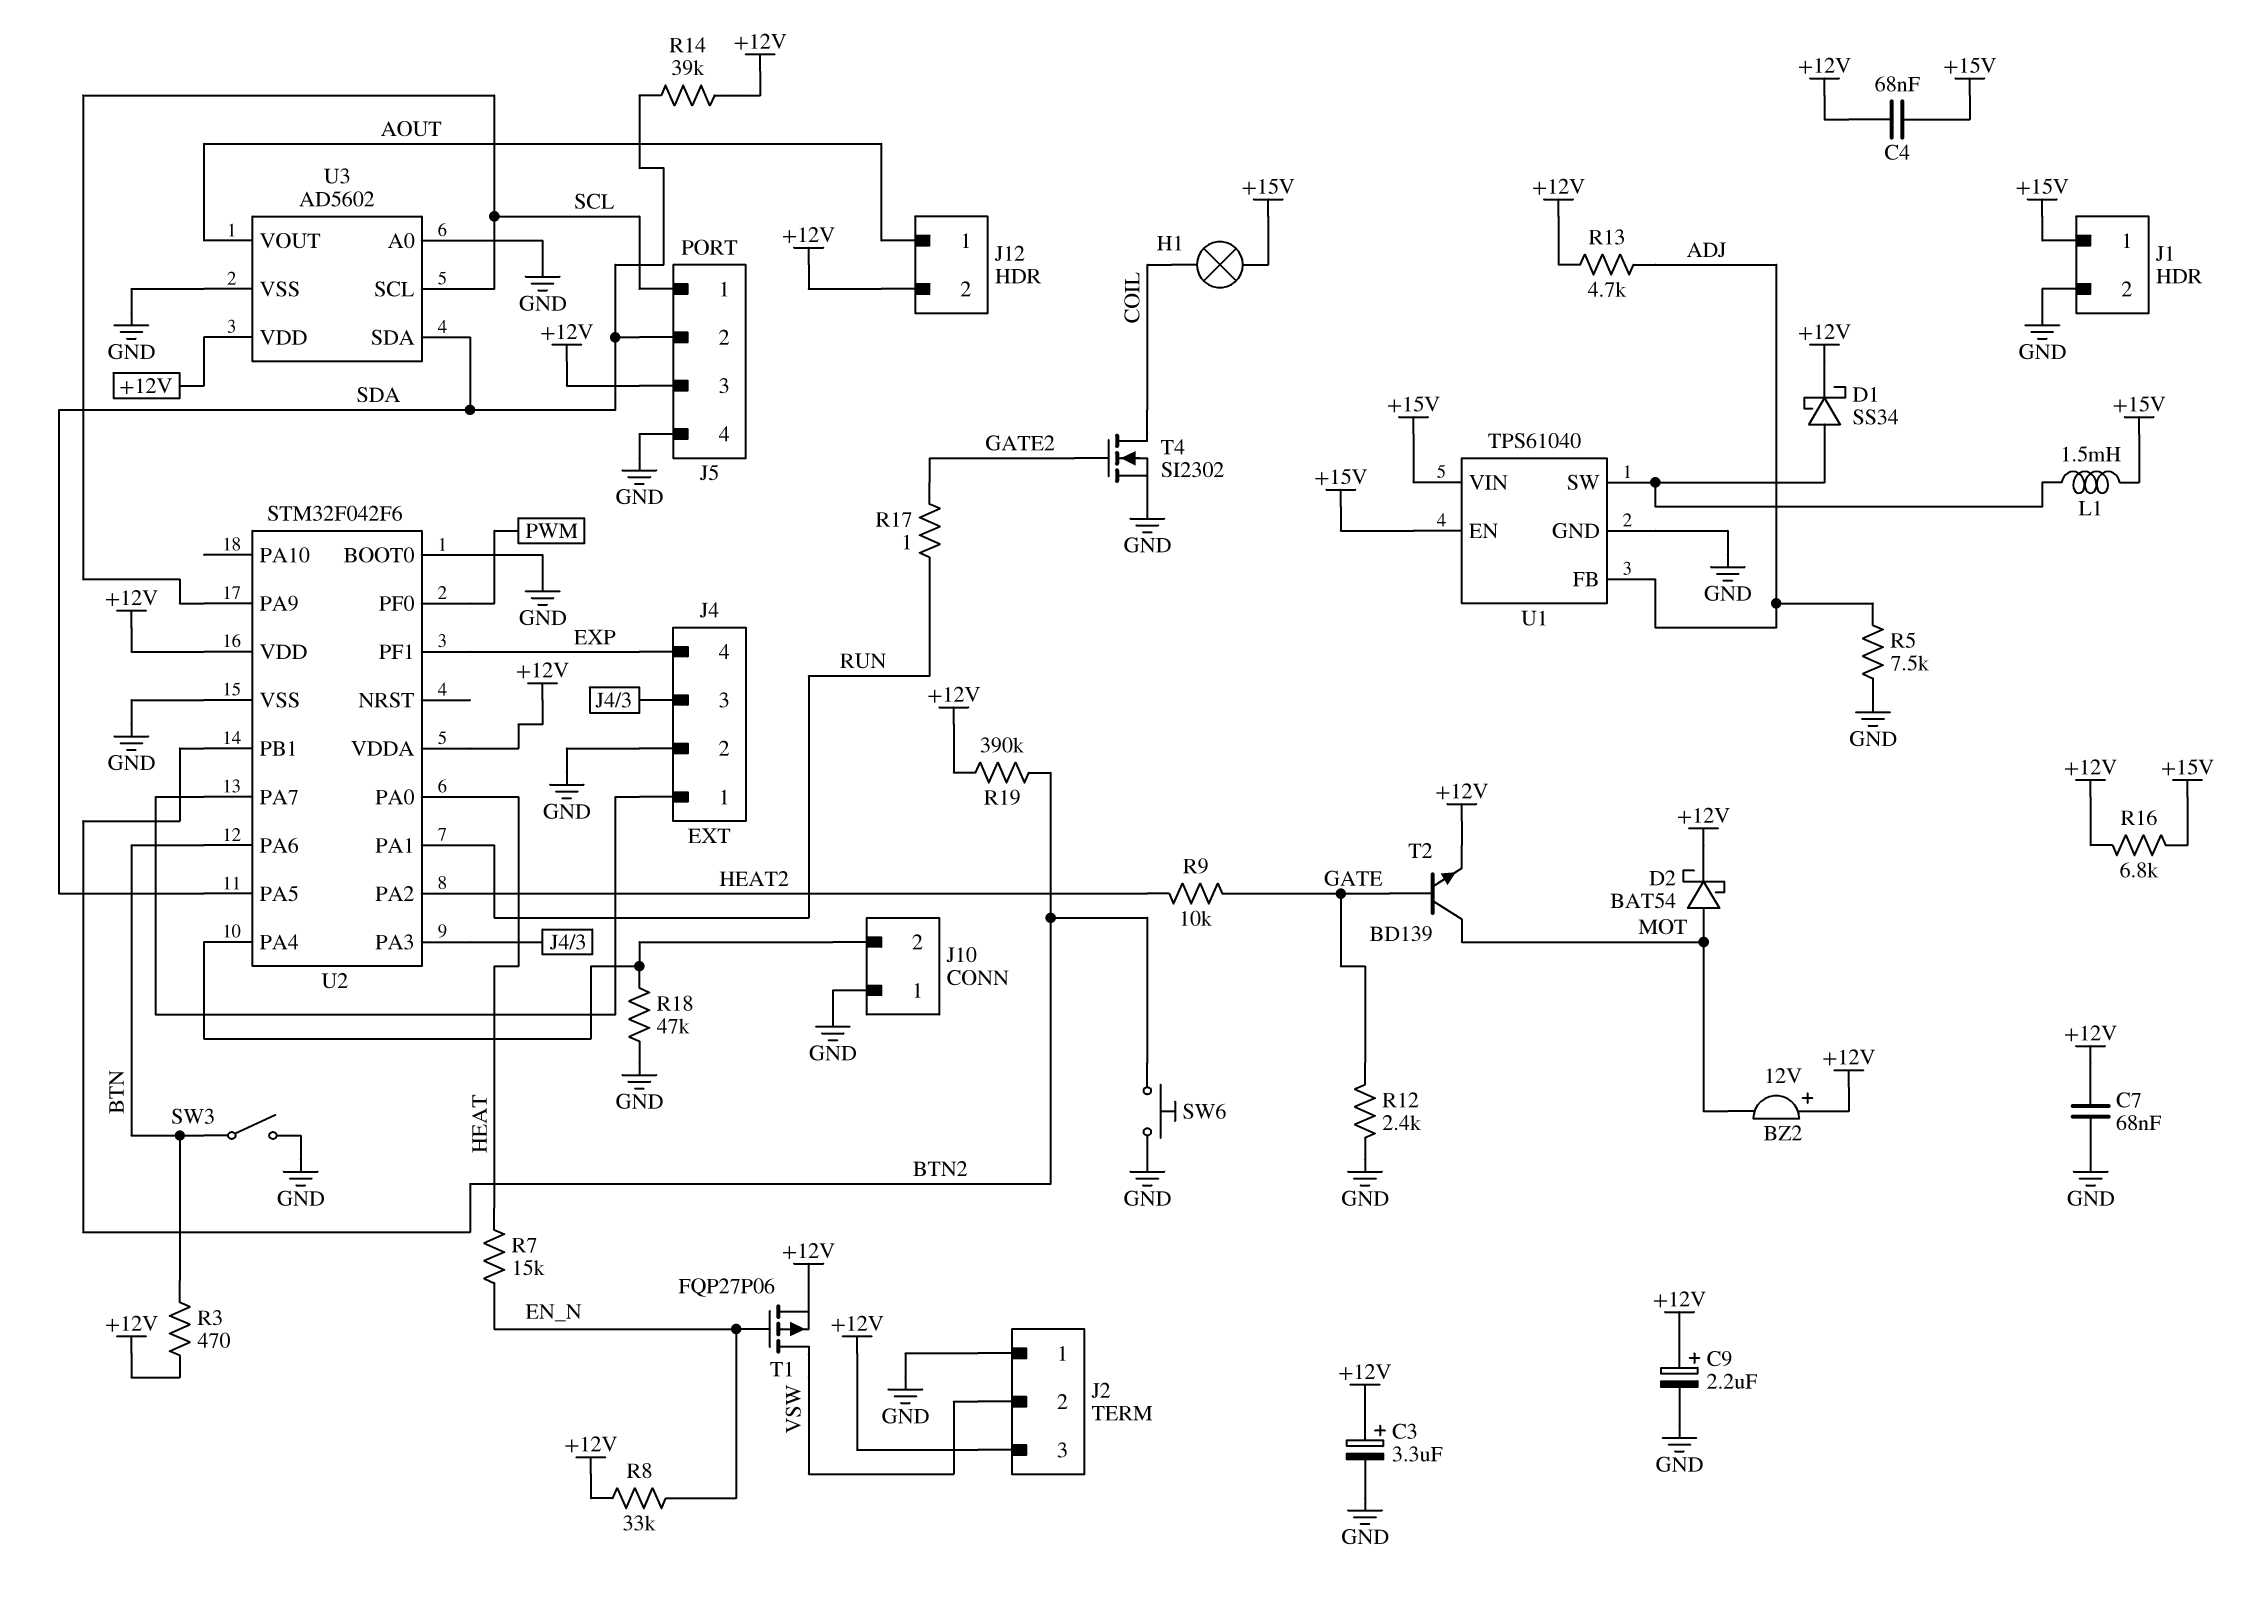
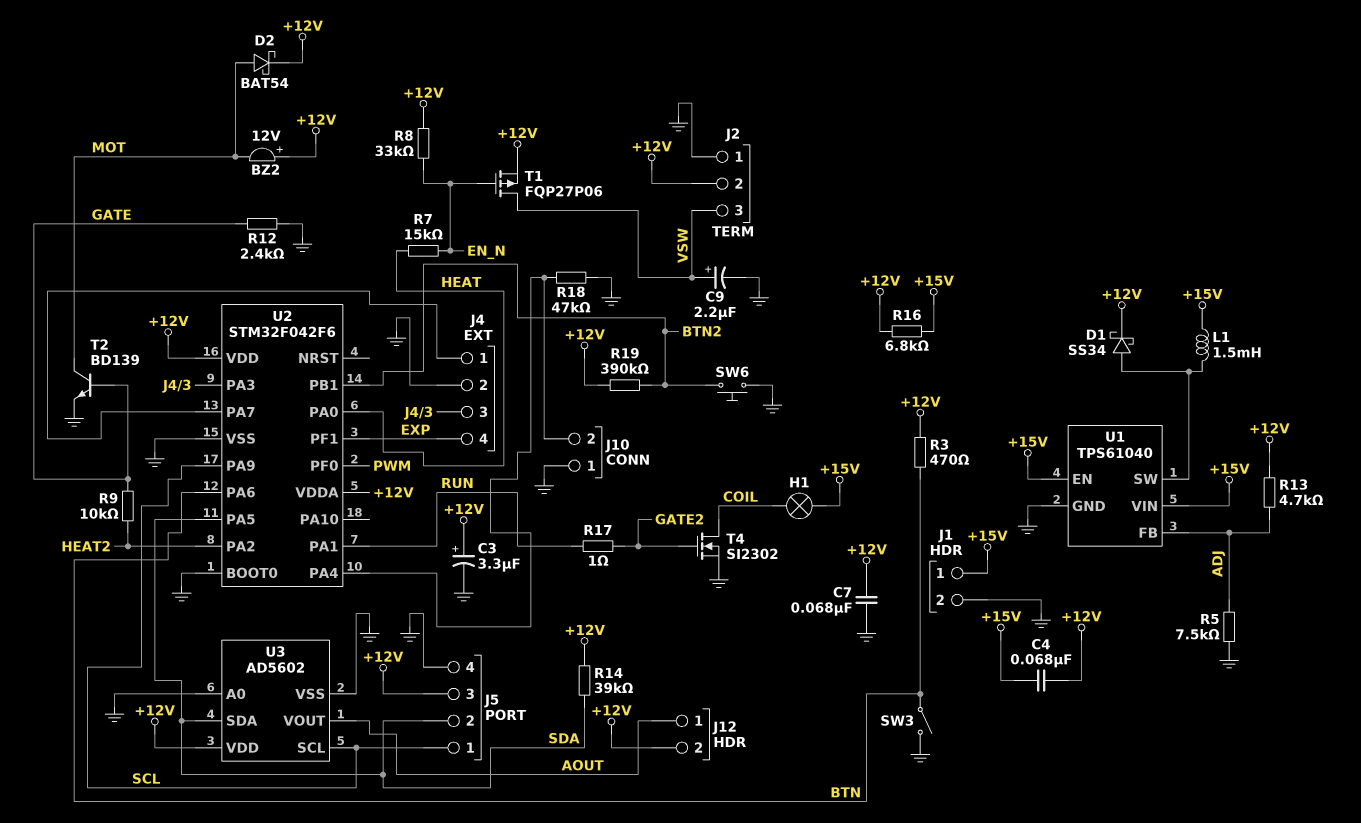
C9: 2.2uF (plus +12V, minus GND) -> 2.2uF (plus VSW, minus GND)
J2 pin 2: VSW -> +12V
J2 pin 3: +12V -> VSW
T2: NPN BD139 (B GATE, C MOT, E +12V) -> NPN BD139 (B GATE, C MOT, E GND)

